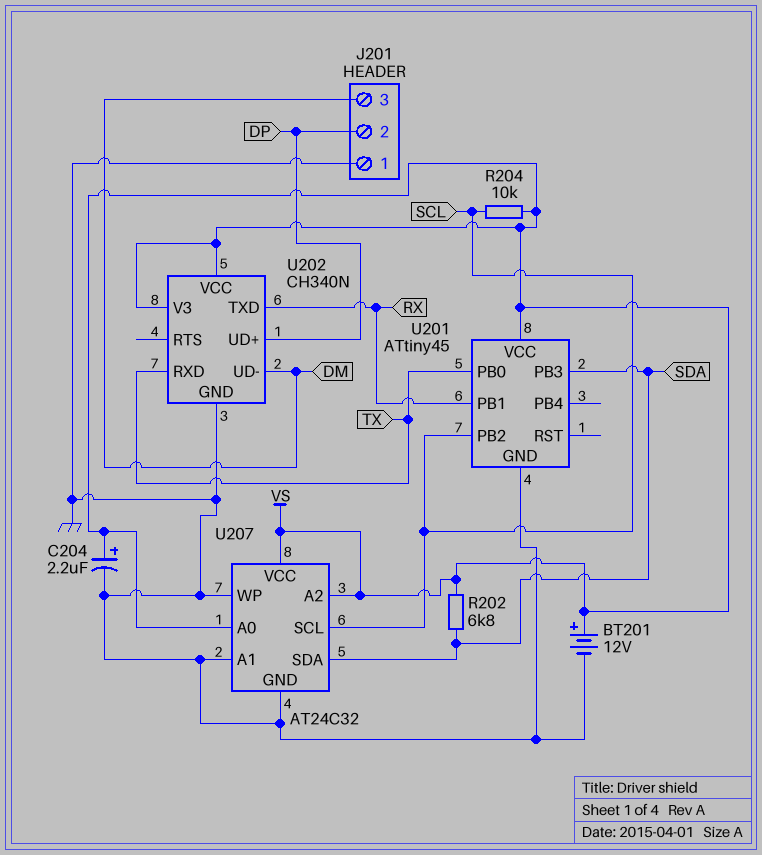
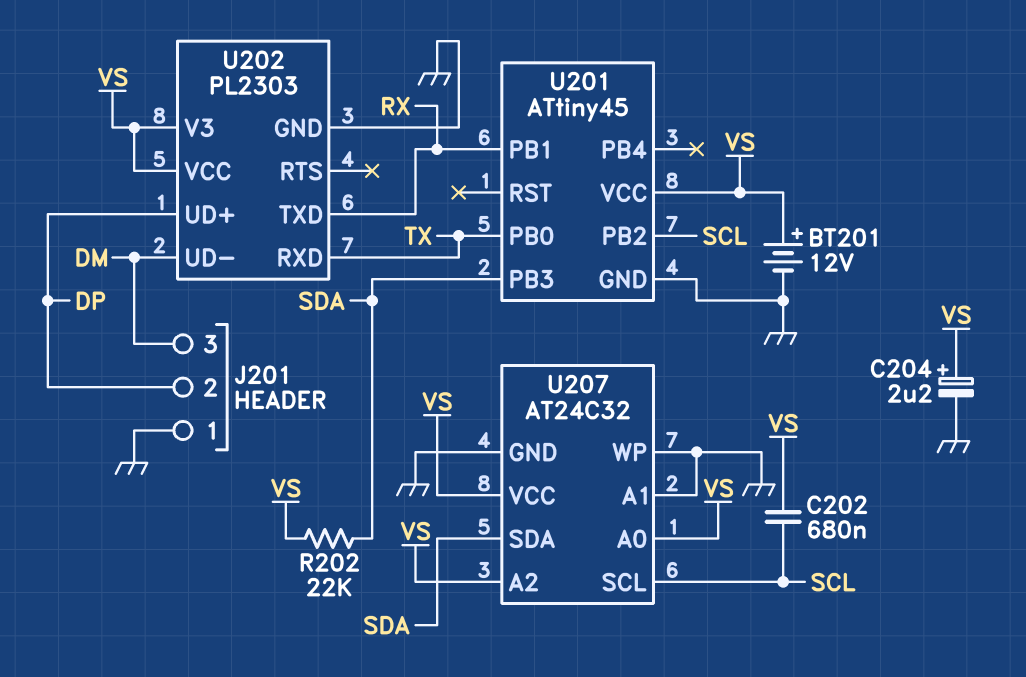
C202: none -> 680nF (SCL, VS)
R202: 6.8k (SDA, VS) -> 22k (SDA, VS)
R204: 10k (SCL, VS) -> none
U202: CH340N -> PL2303

